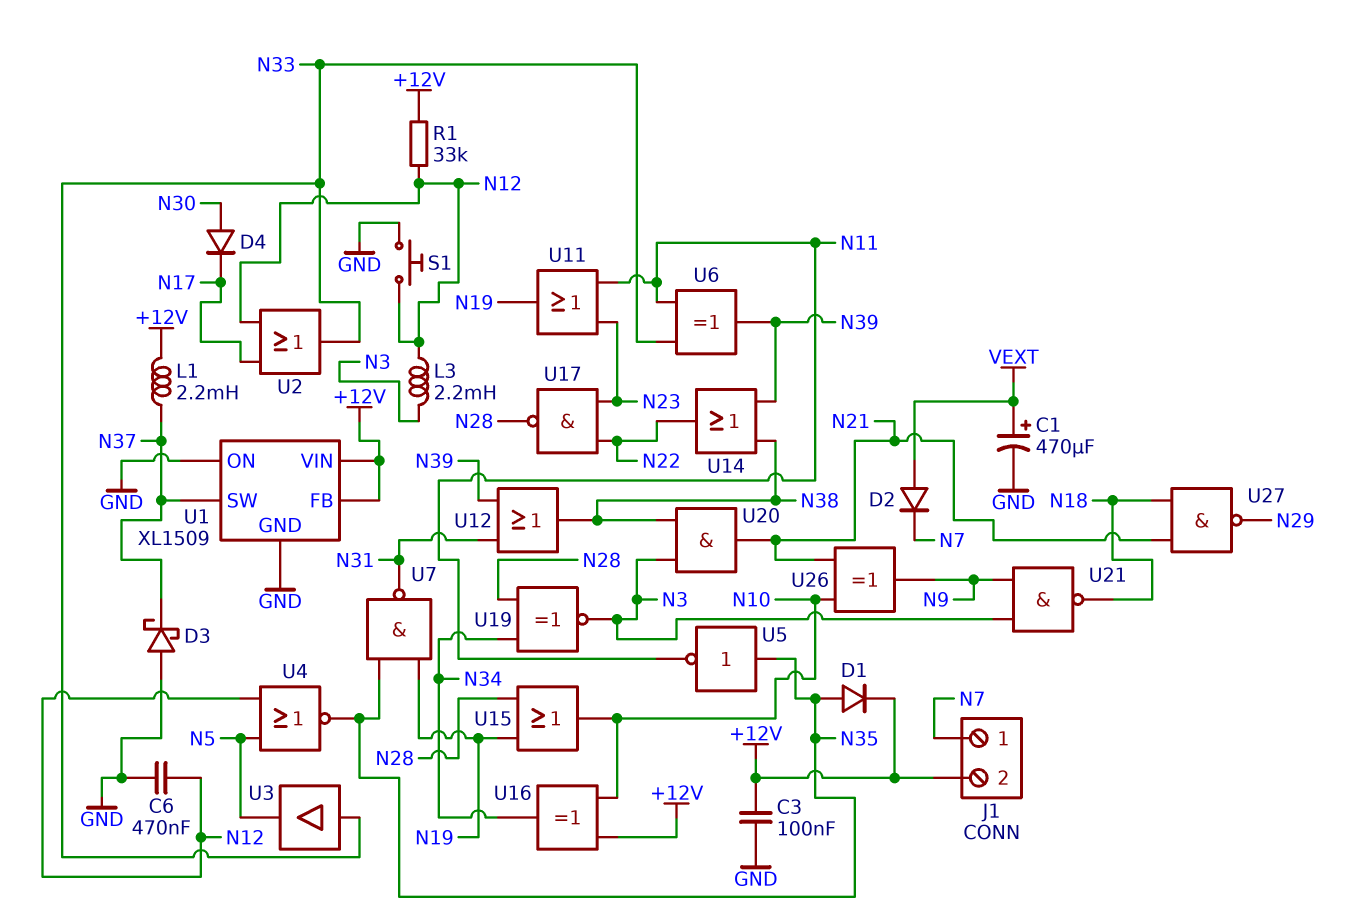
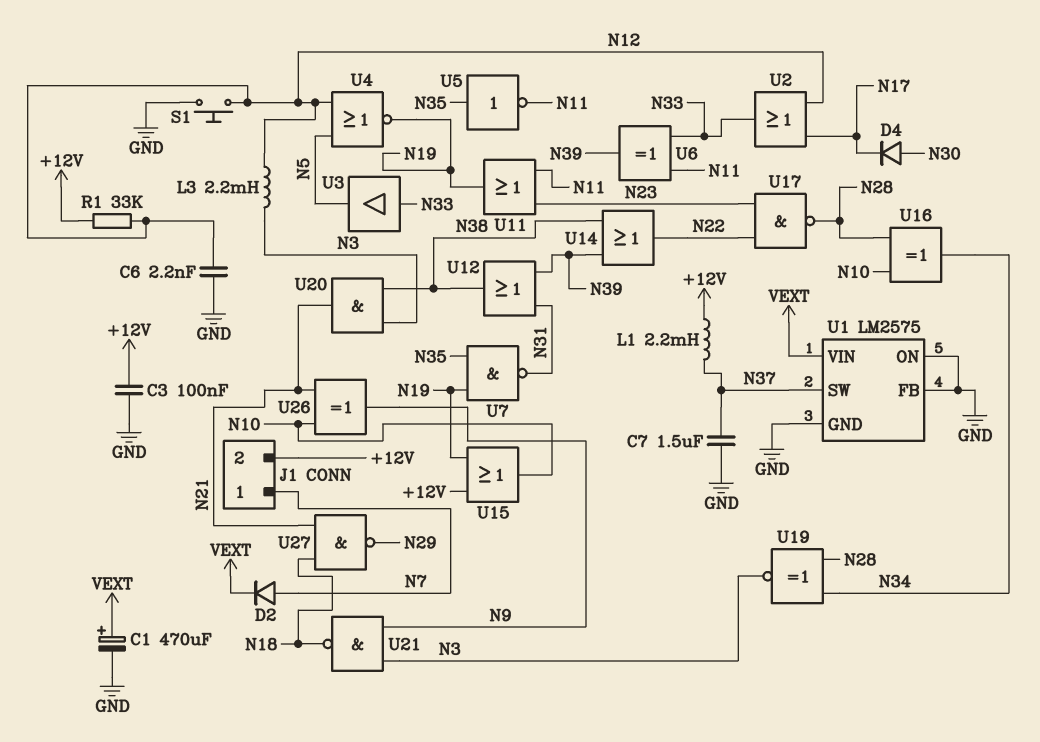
C6: 470nF (GND, N12) -> 2.2nF (GND, N12)
C7: none -> 1.5uF (GND, N37)
D1: diode (A N35, K +12V) -> none
D2: diode (A VEXT, K N7) -> diode (A N7, K VEXT)
D3: schottky (A GND, K N37) -> none
U1: XL1509 -> LM2575
U1 pin FB: +12V -> GND
U1 pin VIN: +12V -> VEXT
U4: NOR (in N5, in N12, out N35) -> NOR (in N5, in N12, out N19)
U15: OR (in N19, in N28, out N10) -> OR (in +12V, in N19, out N10)
U16: XOR (in +12V, in N10, out N34) -> XOR (in N10, in N28, out N34)

